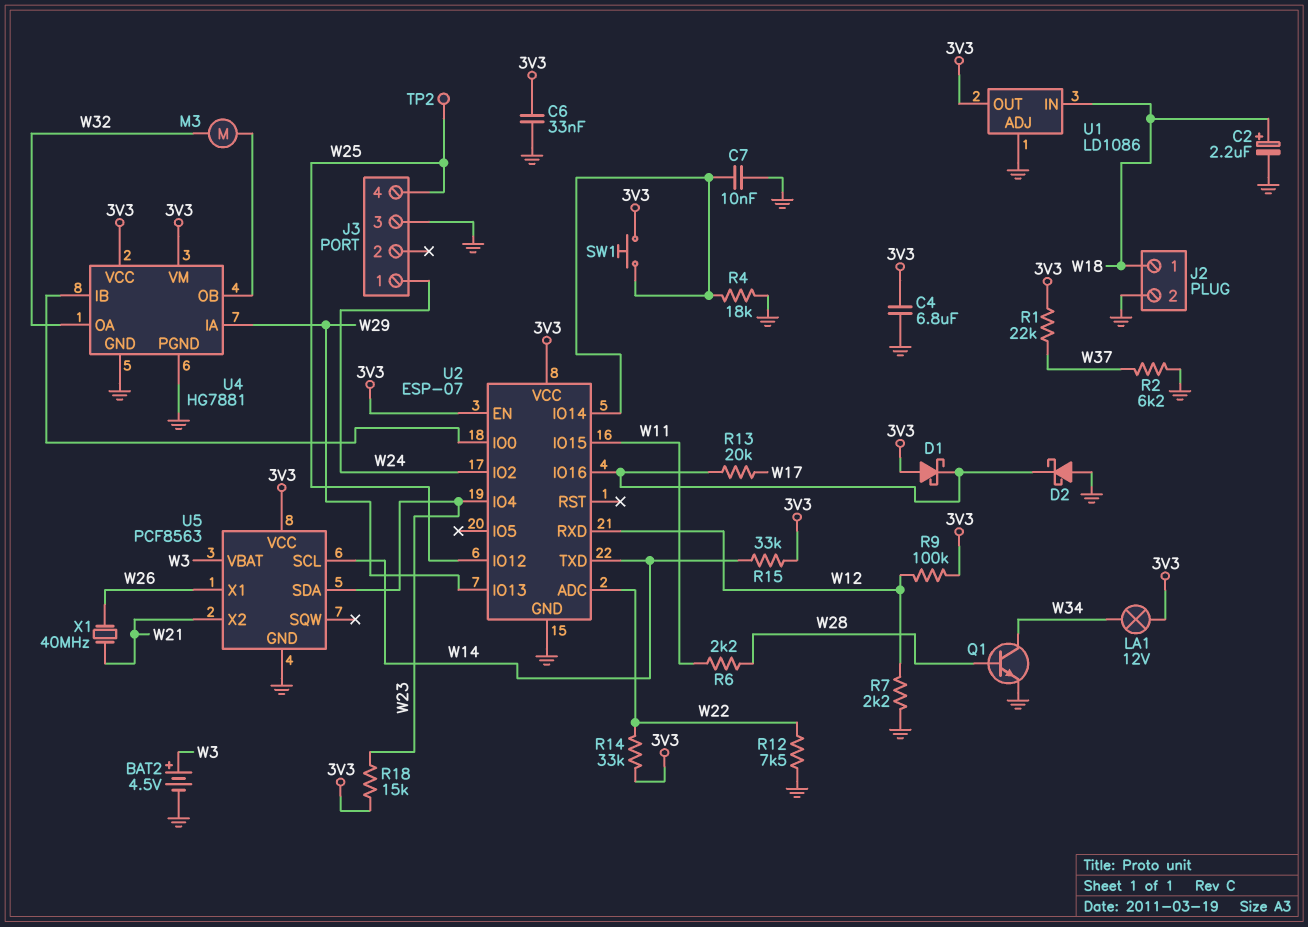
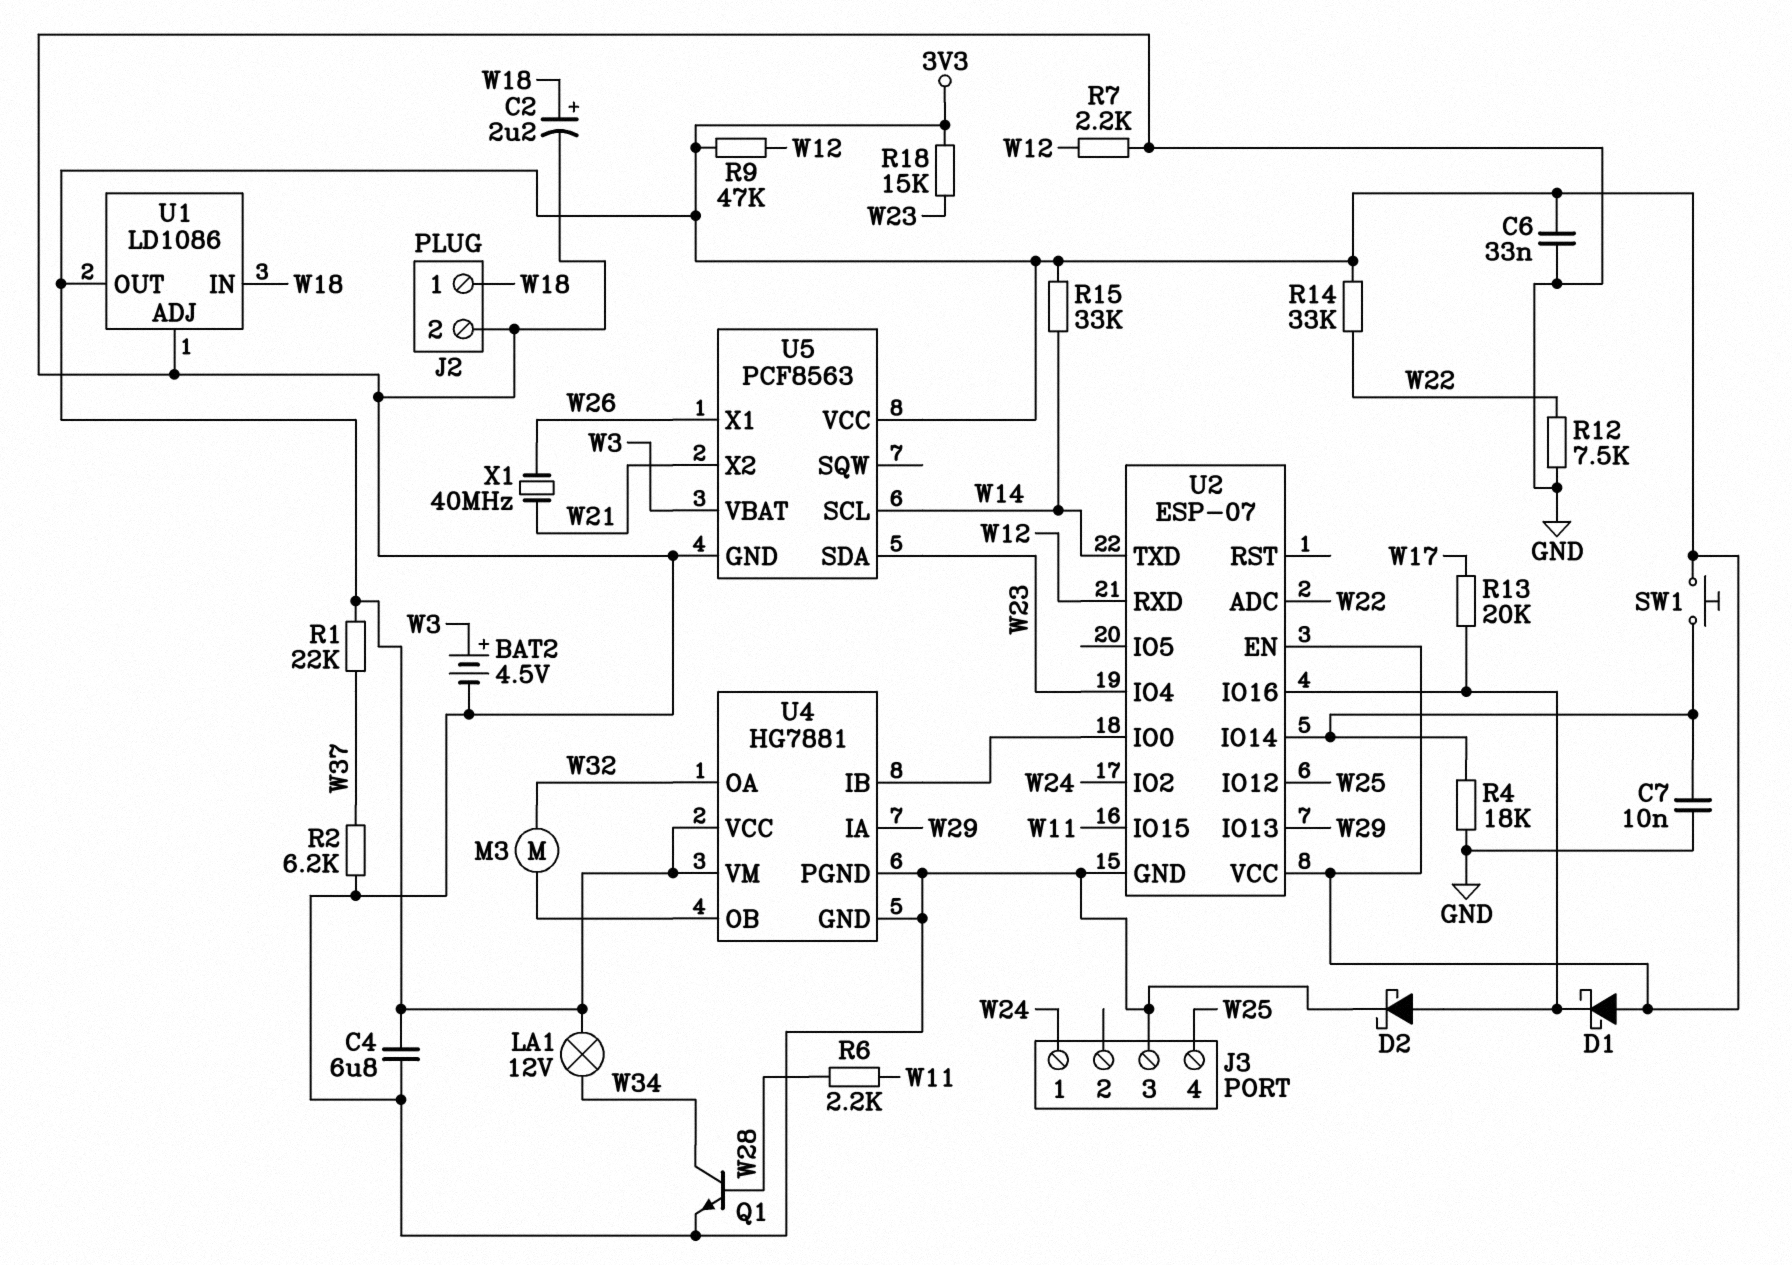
D2: schottky (A GND, K U2/IO16) -> schottky (A U2/IO16, K GND)
R9: 100k (3V3, W12) -> 47k (3V3, W12)
TP2: test point (W25) -> none

